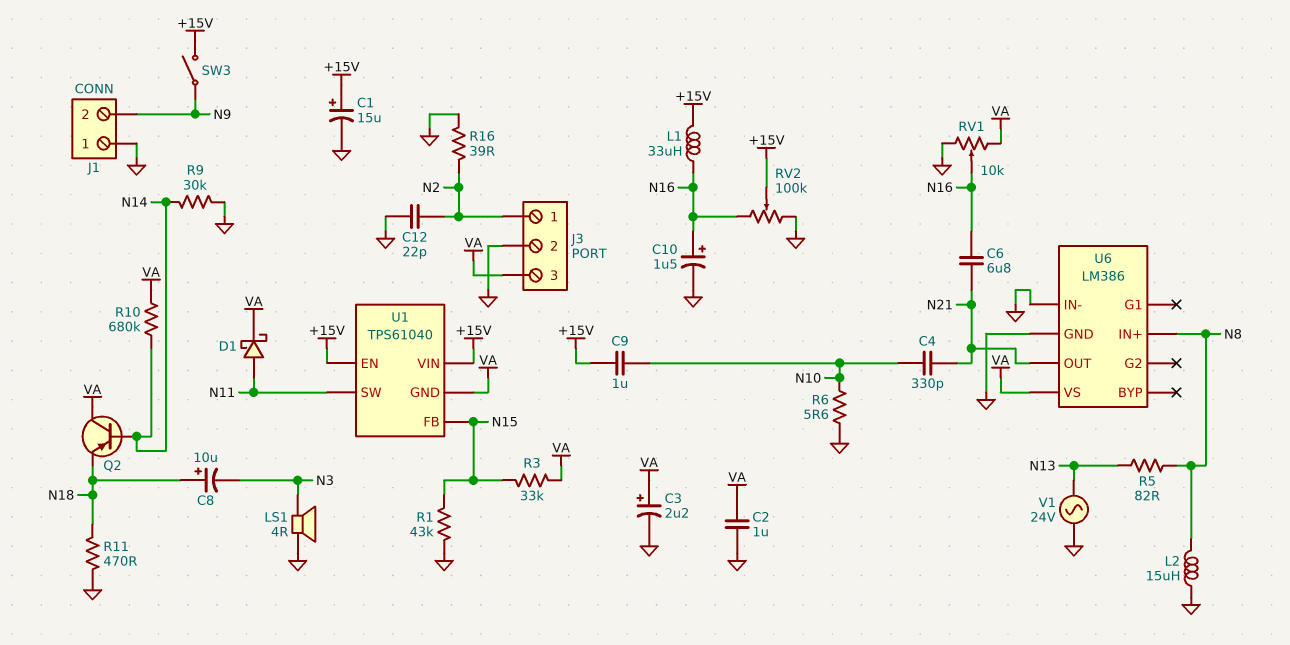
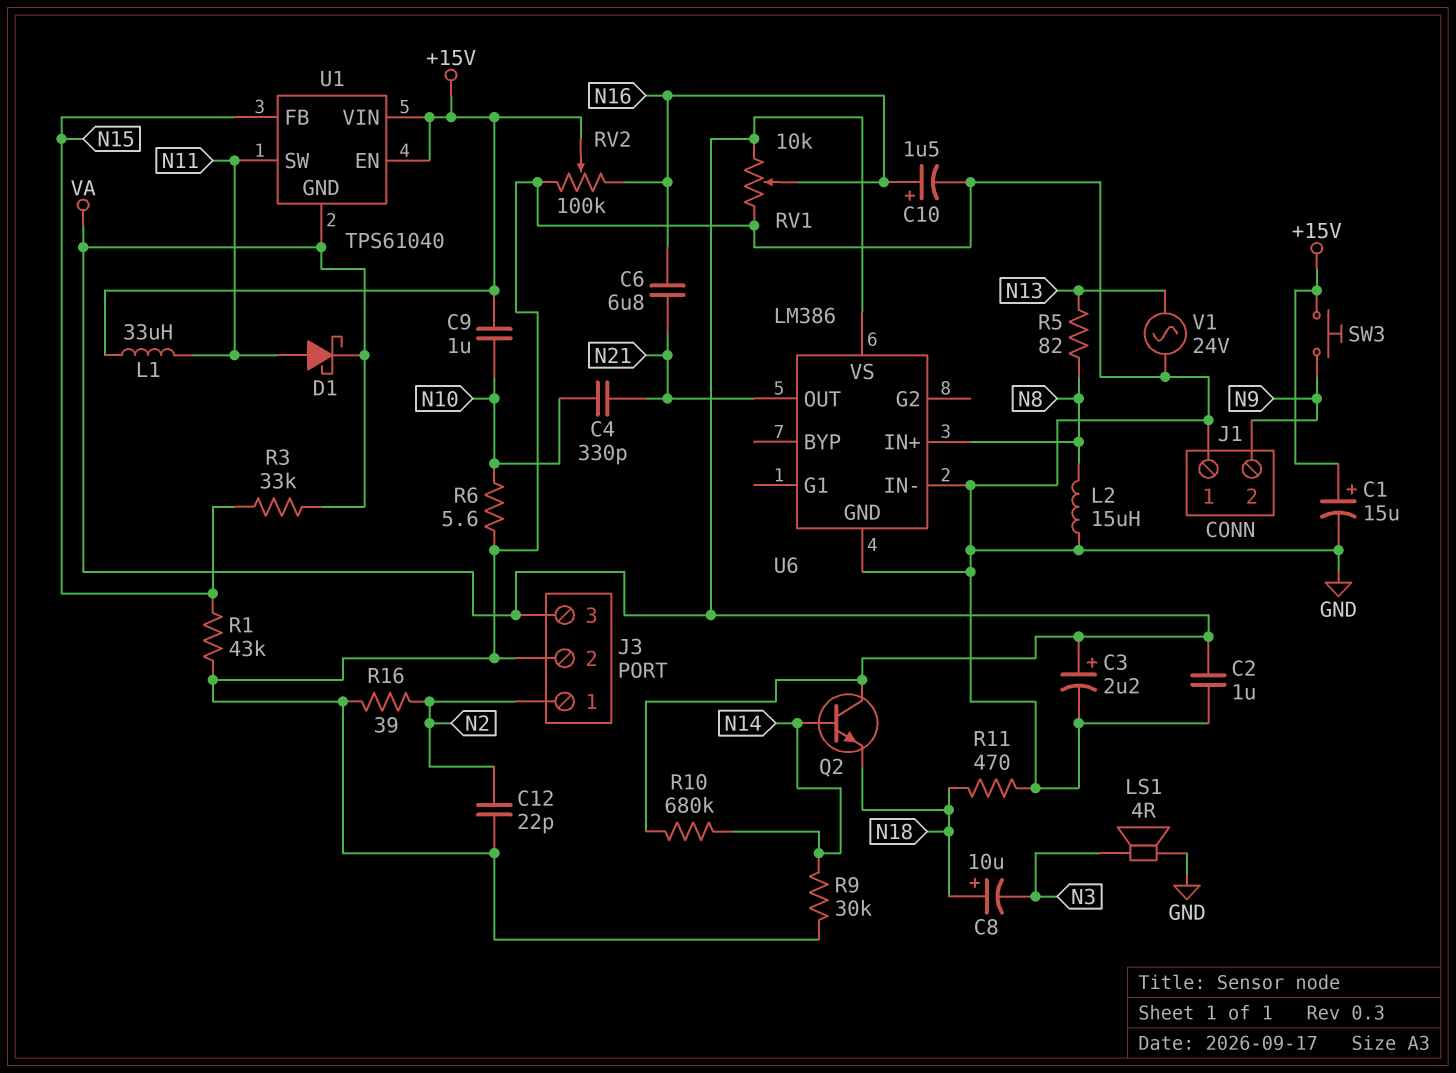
L1: 33uH (+15V, N16) -> 33uH (+15V, N11)
Q2: PNP (B N14, C VA, E N18) -> NPN (B N14, C VA, E N18)
SW3: switch (+15V, N9) -> button (+15V, N9)

